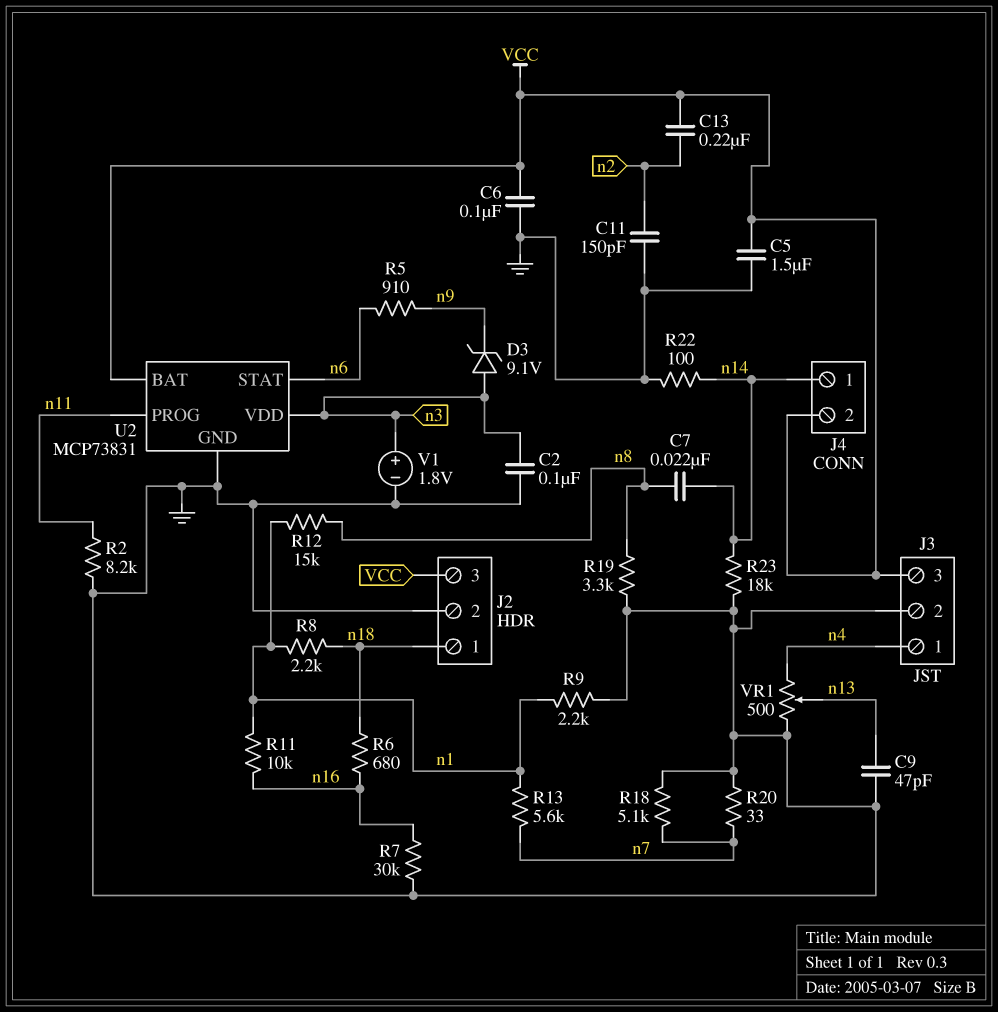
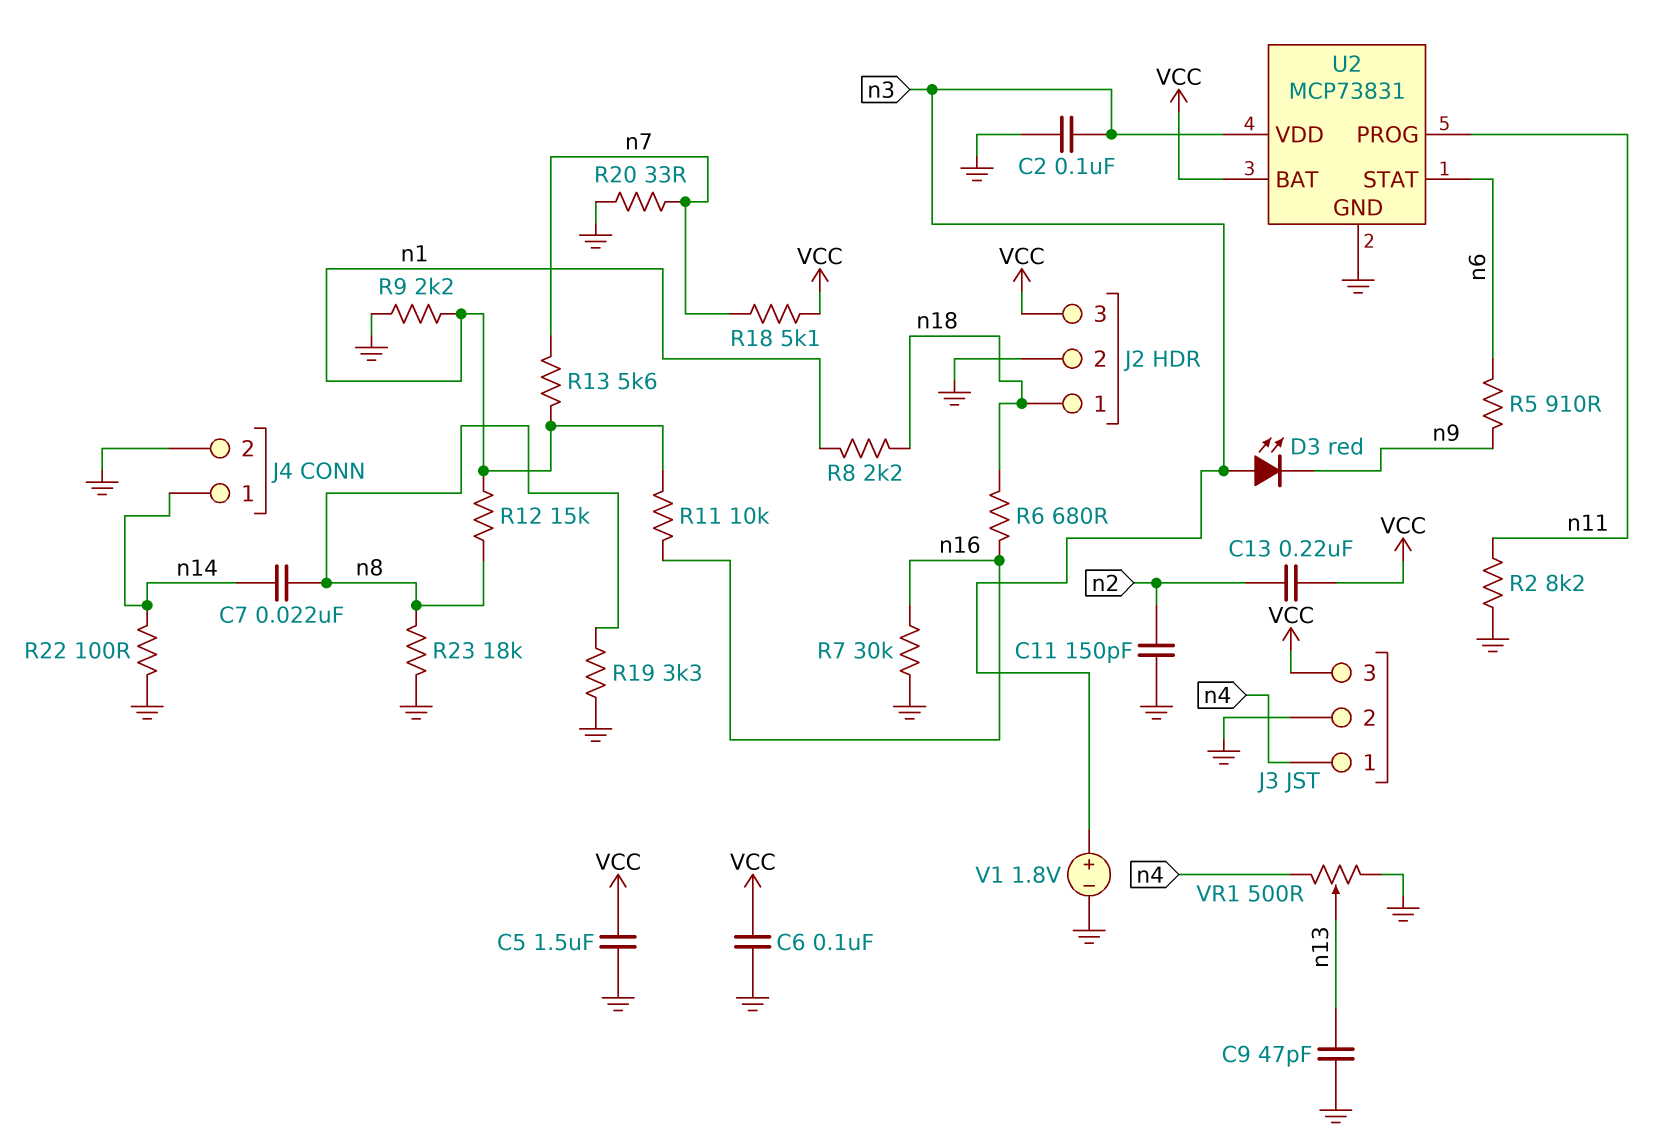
D3: zener 9.1V (A n3, K n9) -> LED red (A n3, K n9)
J4 pin 2: VCC -> GND
R18: 5.1k (GND, n7) -> 5.1k (VCC, n7)
R23: 18k (GND, n14) -> 18k (GND, n8)

